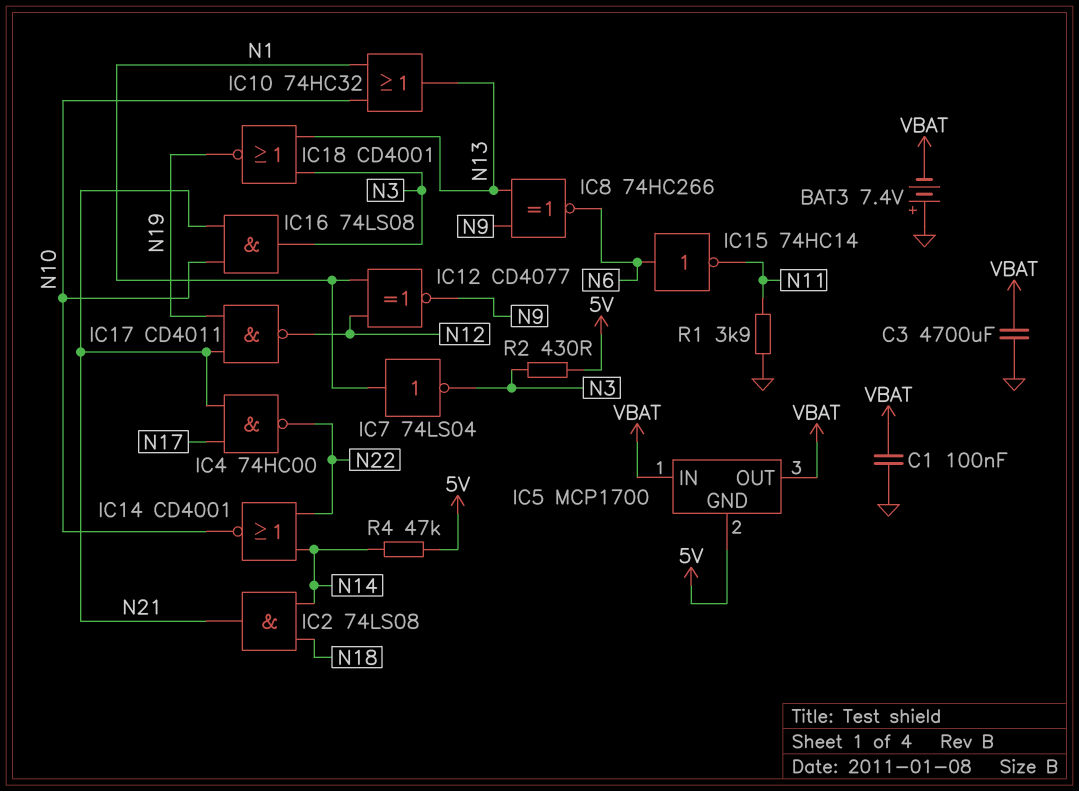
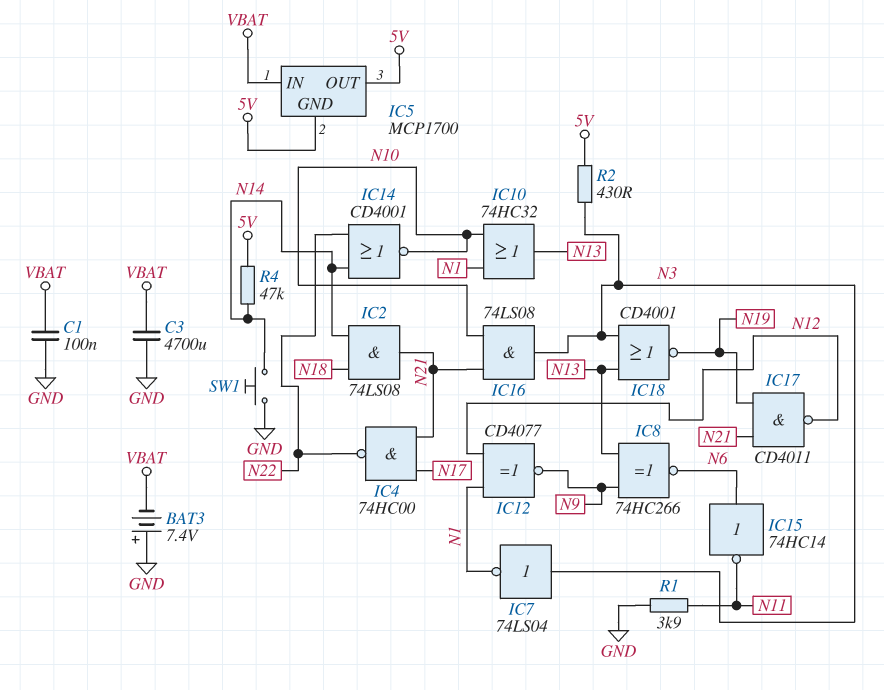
IC5 pin OUT: VBAT -> 5V
IC7: NOT 74LS04 (in N1, out N3) -> NOT 74LS04 (in N3, out N1)
SW1: none -> button (GND, N14)

